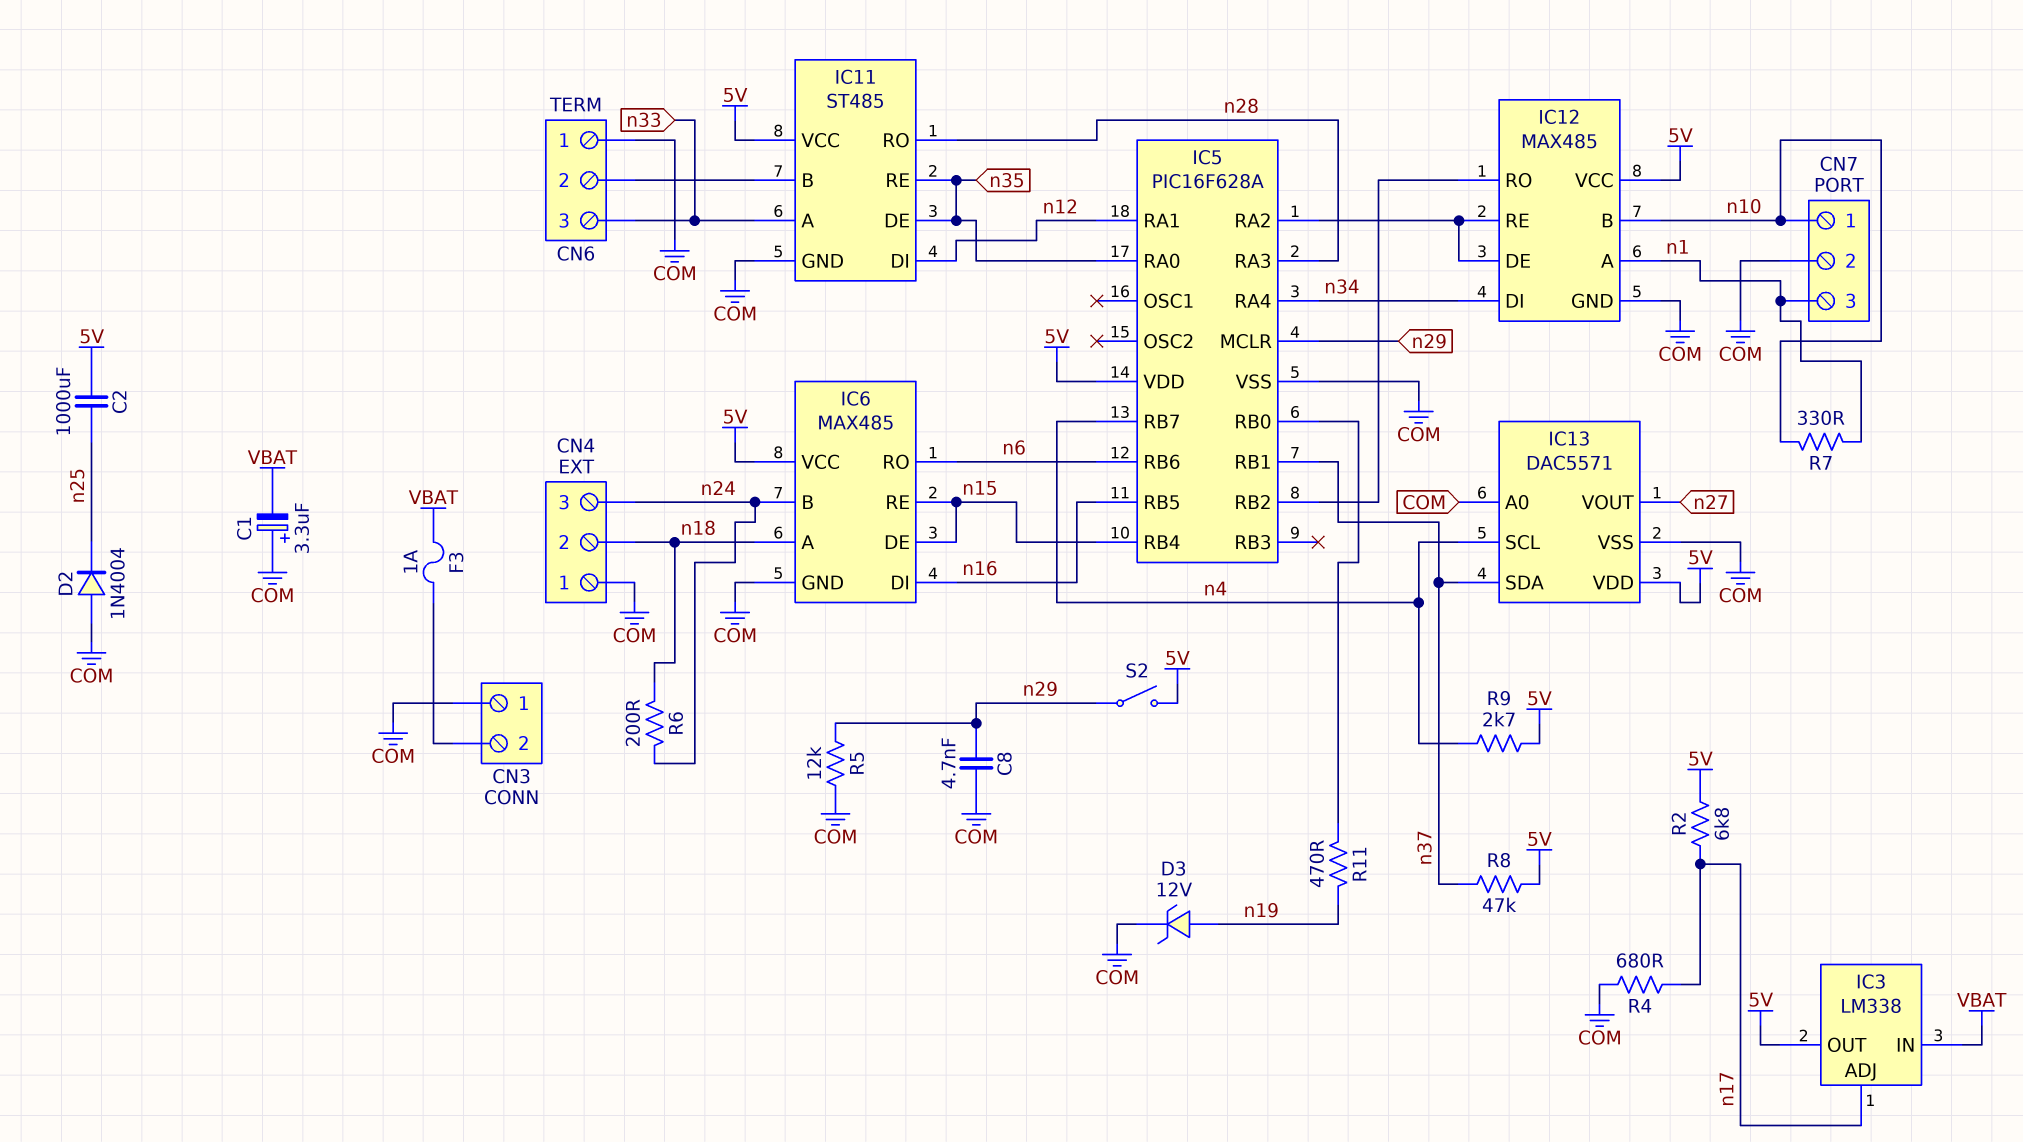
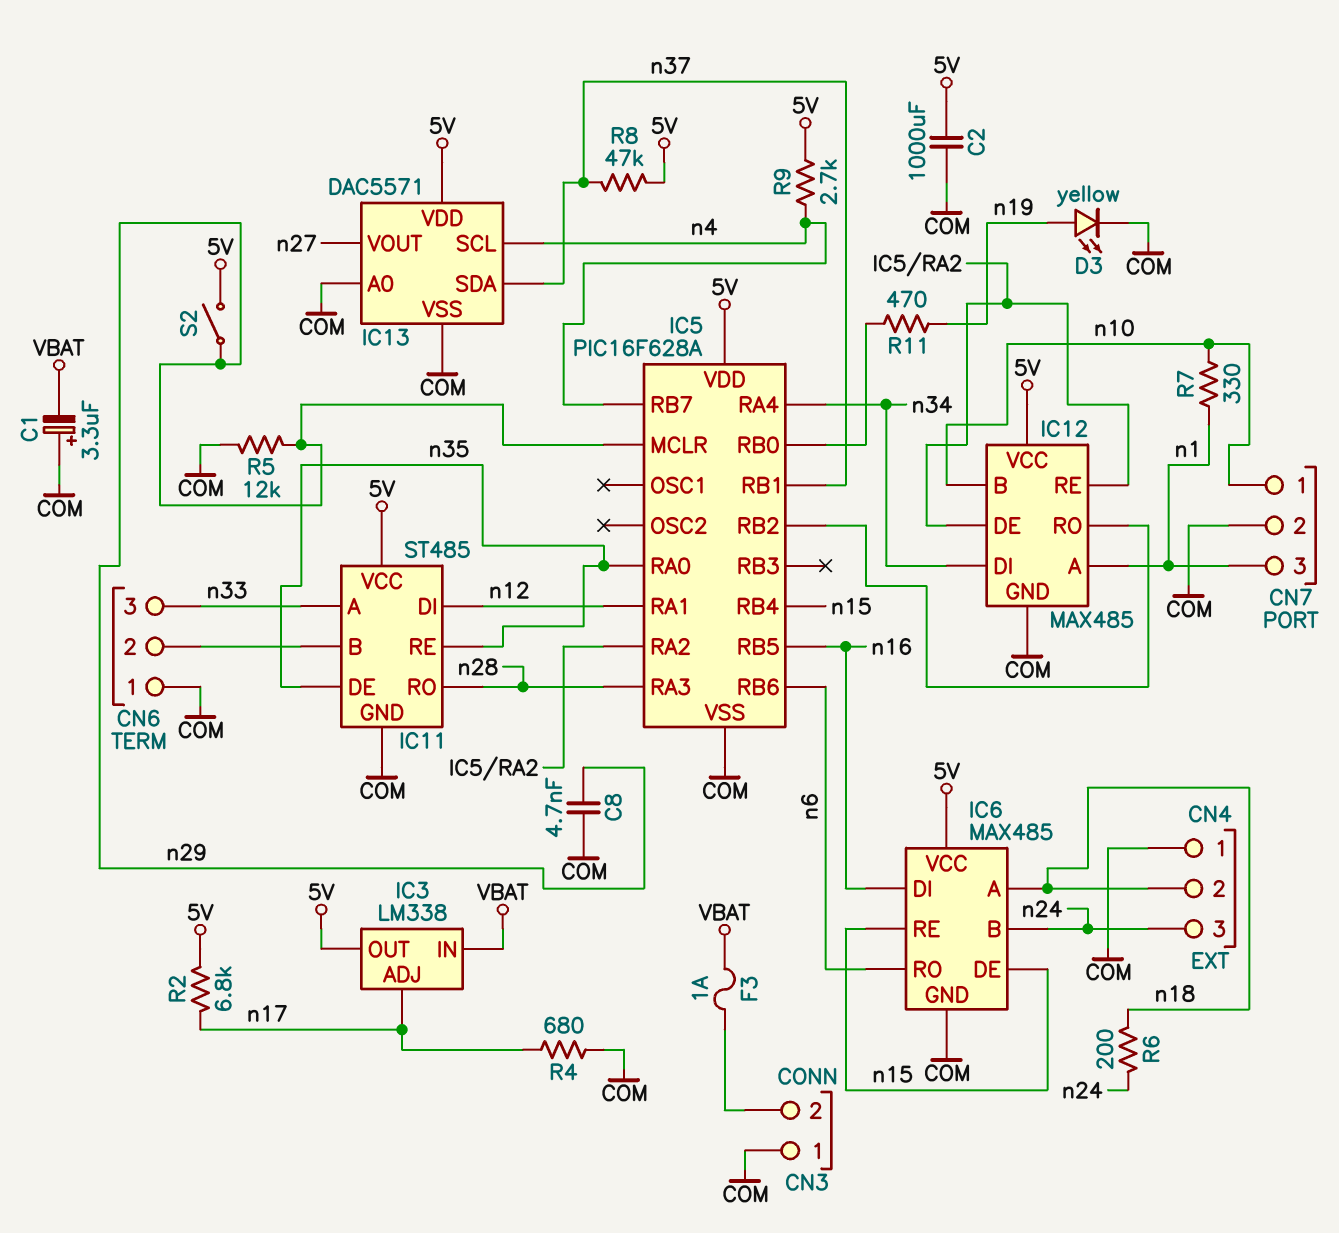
C2: 1000uF (5V, n25) -> 1000uF (5V, COM)
D2: diode 1N4004 (A COM, K n25) -> none
D3: zener 12V (A n19, K COM) -> LED yellow (A n19, K COM)

